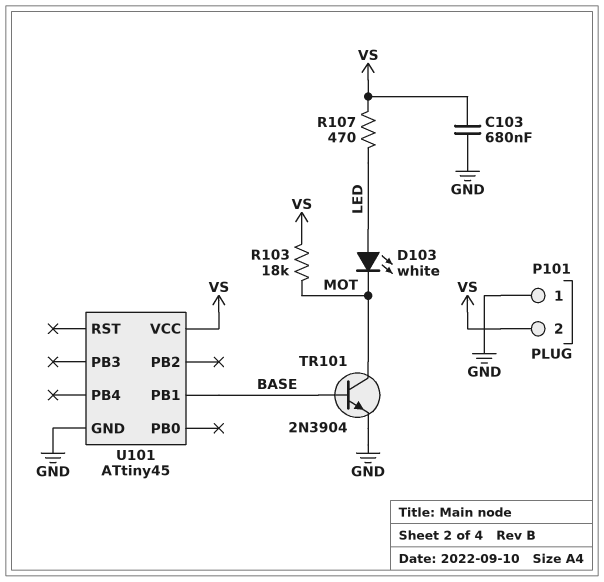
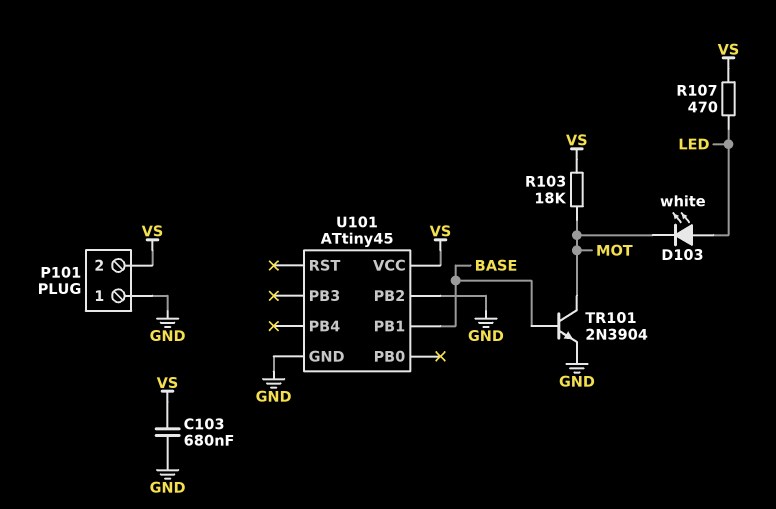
U101 pin PB2: none -> GND

